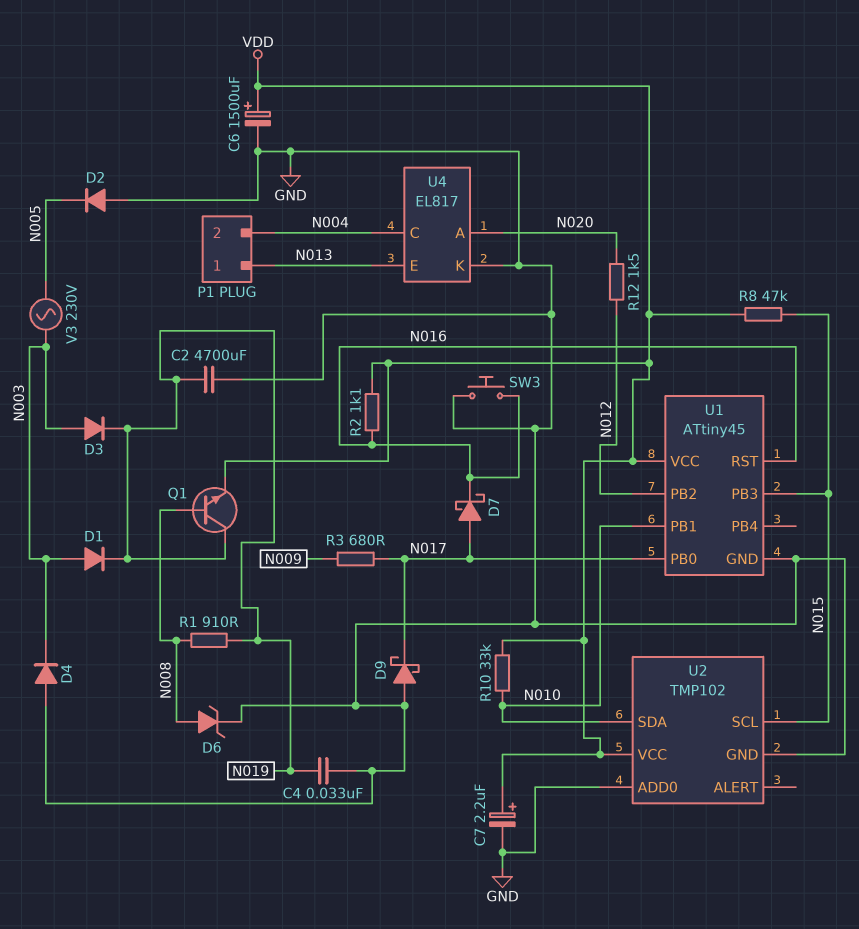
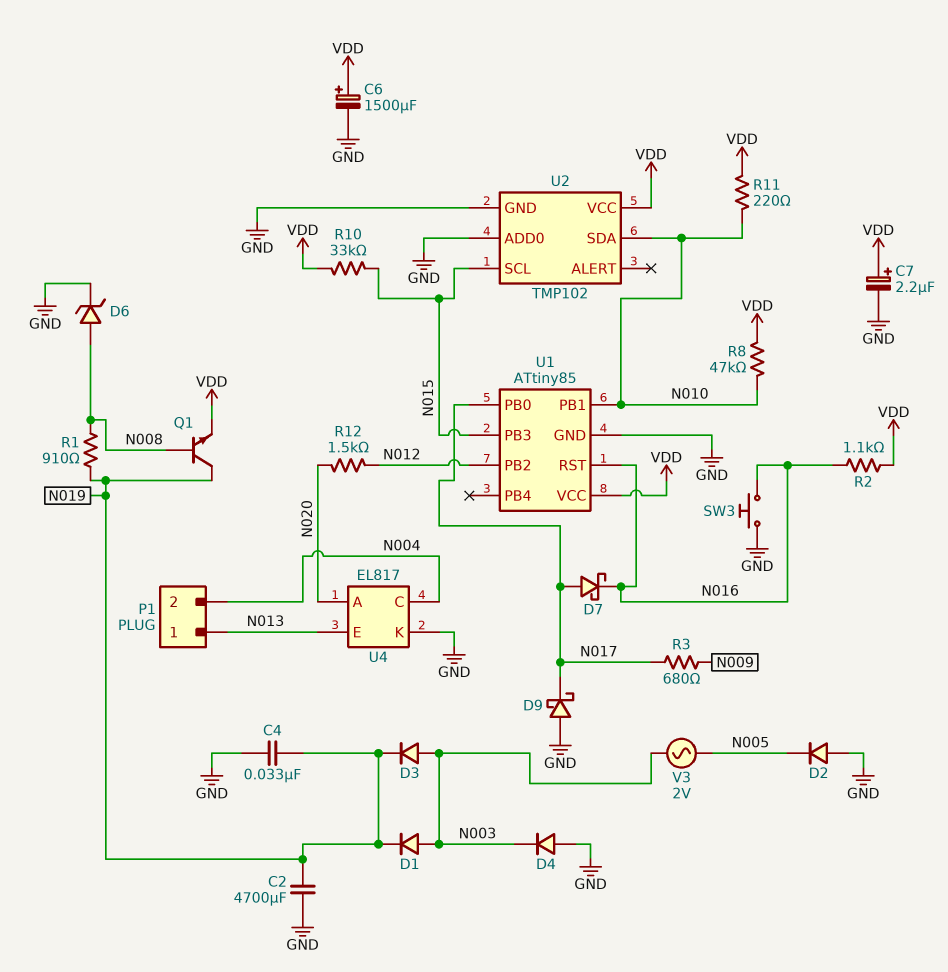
R8: 47k (N015, VDD) -> 47k (N010, VDD)
R10: 33k (N010, VDD) -> 33k (N015, VDD)
R11: none -> 220 (N010, VDD)
U1: ATtiny45 -> ATtiny85
V3: AC 230V (N003, N005) -> AC 2V (N003, N005)

